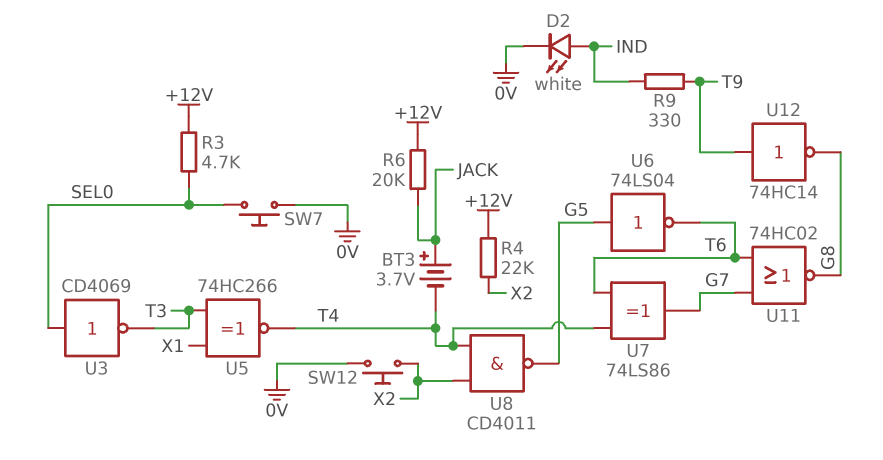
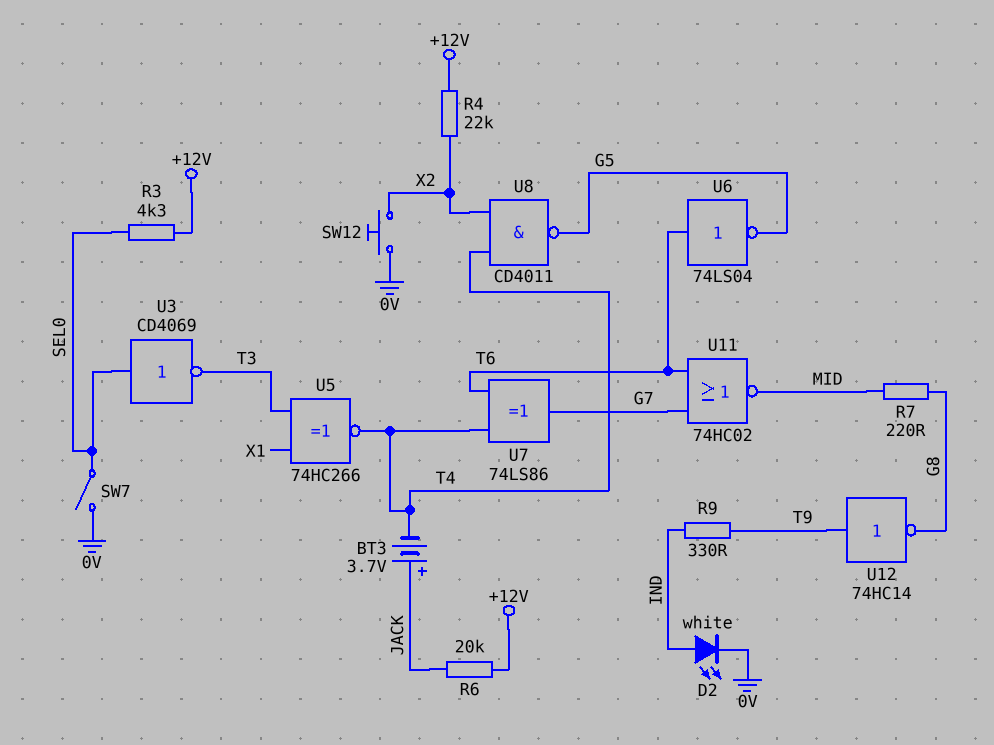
R3: 4.7k (+12V, SEL0) -> 4.3k (+12V, SEL0)
R7: none -> 220 (G8, MID)
SW7: button (0V, SEL0) -> switch (0V, SEL0)
U6: NOT 74LS04 (in G5, out T6) -> NOT 74LS04 (in T6, out G5)
U11: NOR 74HC02 (in G7, in T6, out G8) -> NOR 74HC02 (in G7, in T6, out MID)

